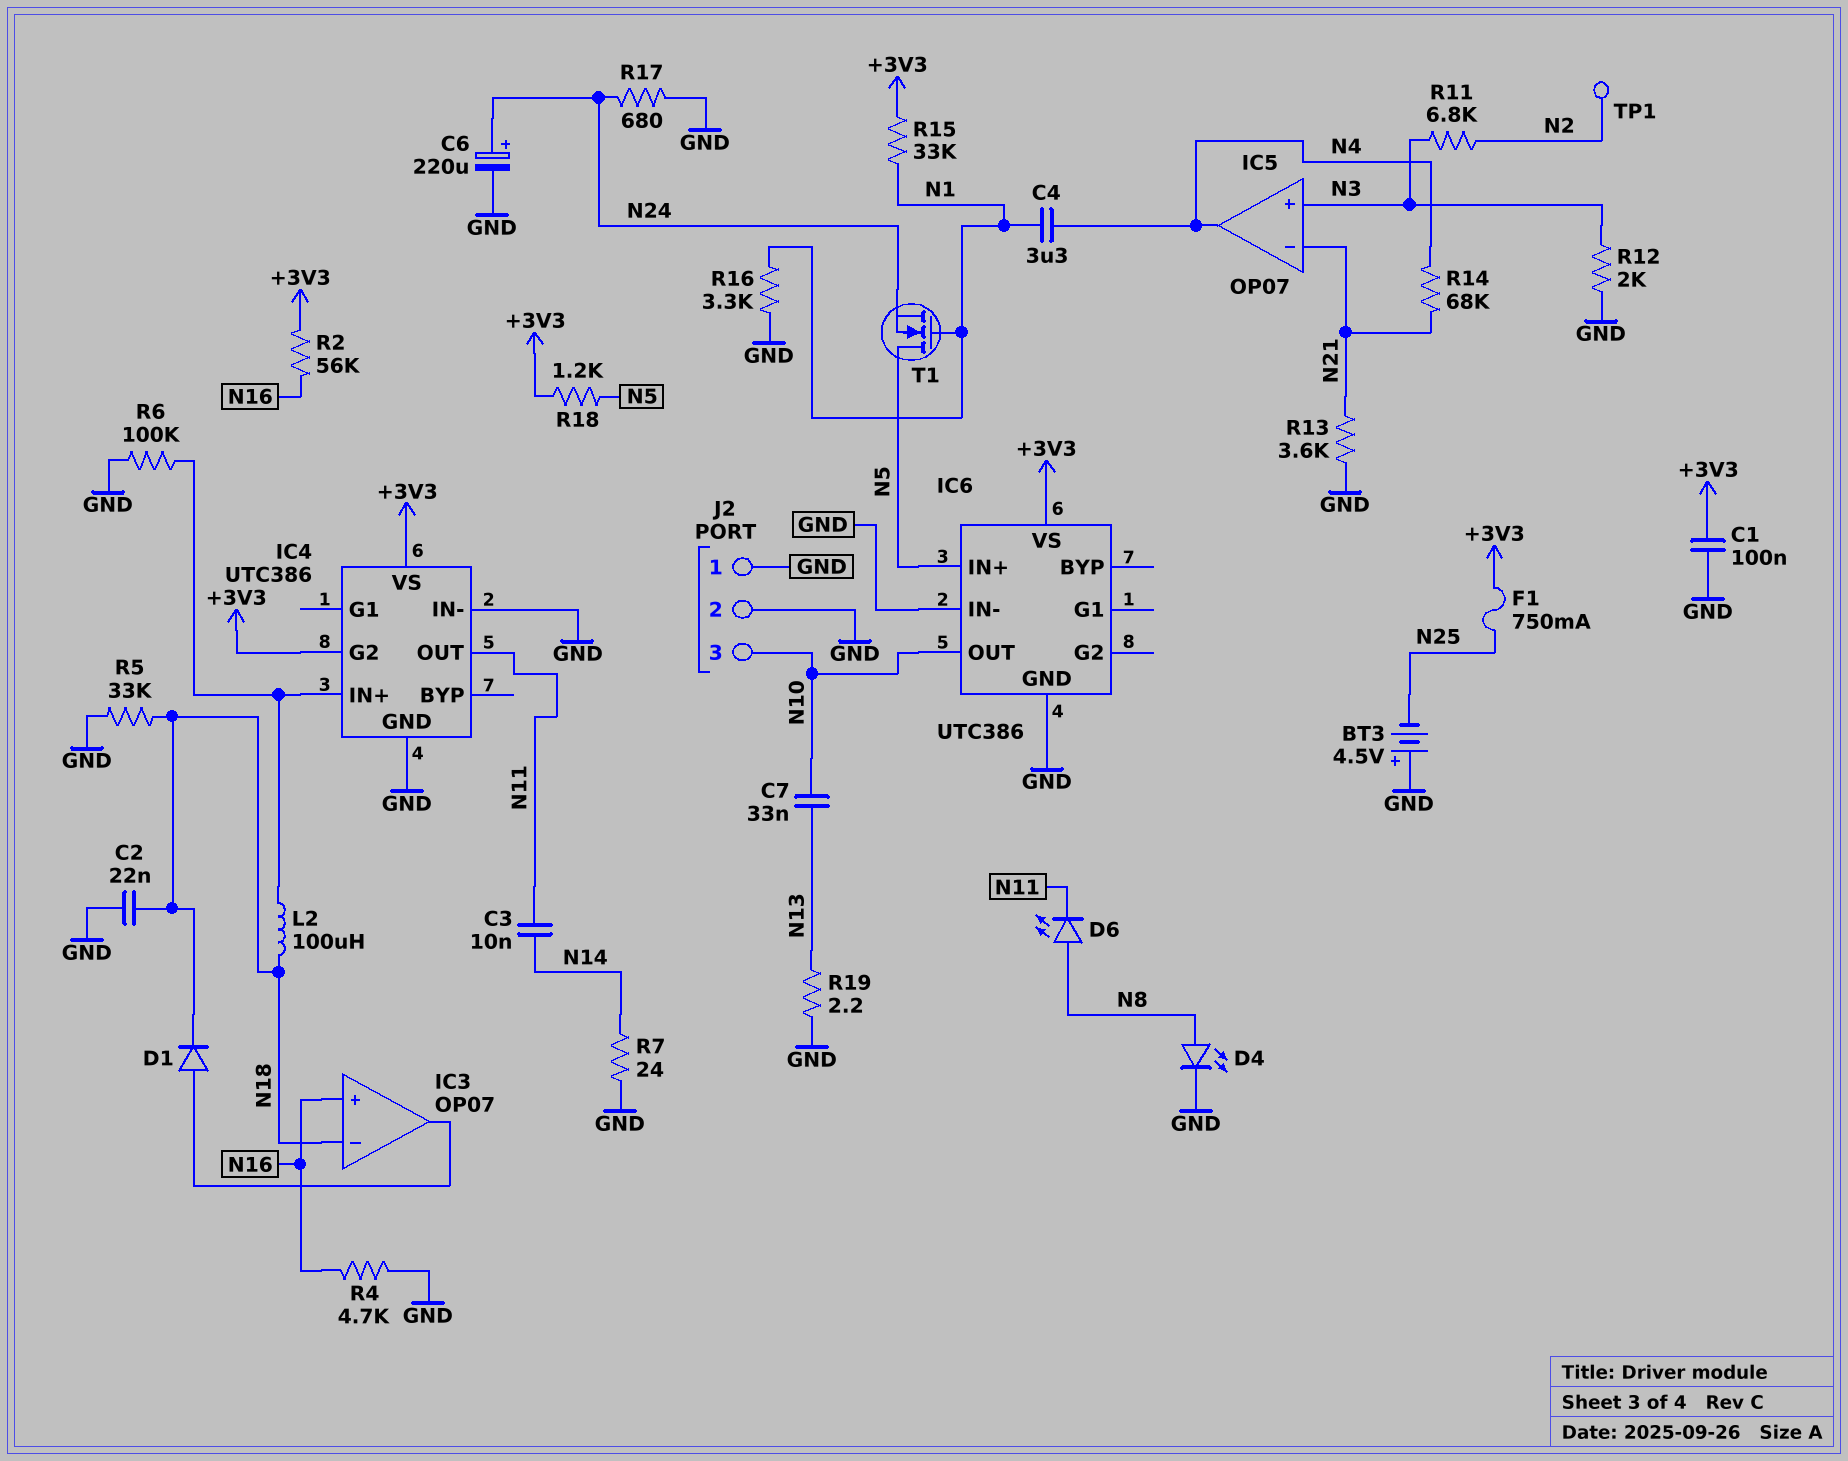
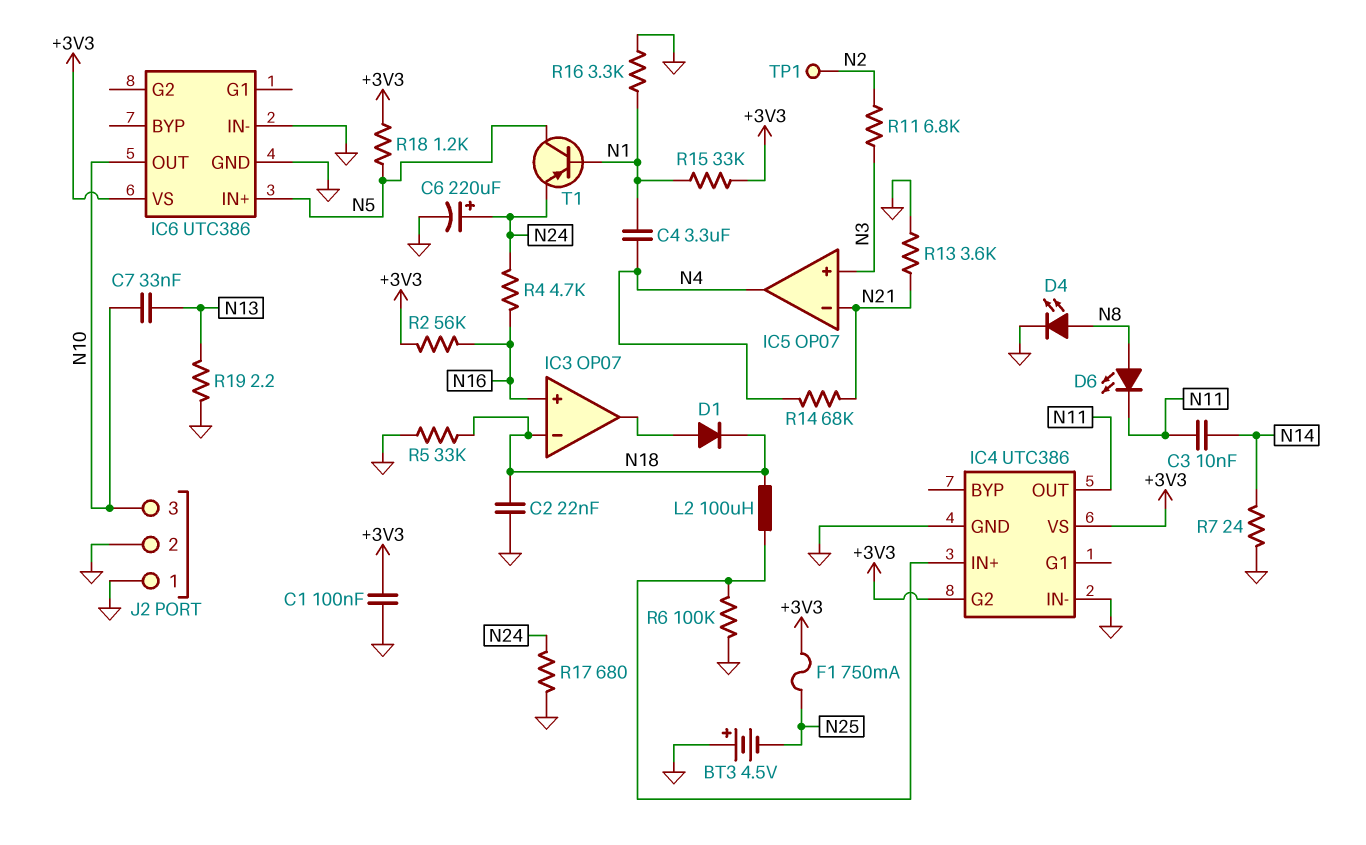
R4: 4.7k (GND, N16) -> 4.7k (N16, N24)
R12: 2k (GND, N3) -> none
T1: NMOS (G N1, D N5, S N24) -> PNP (B N1, C N5, E N24)

